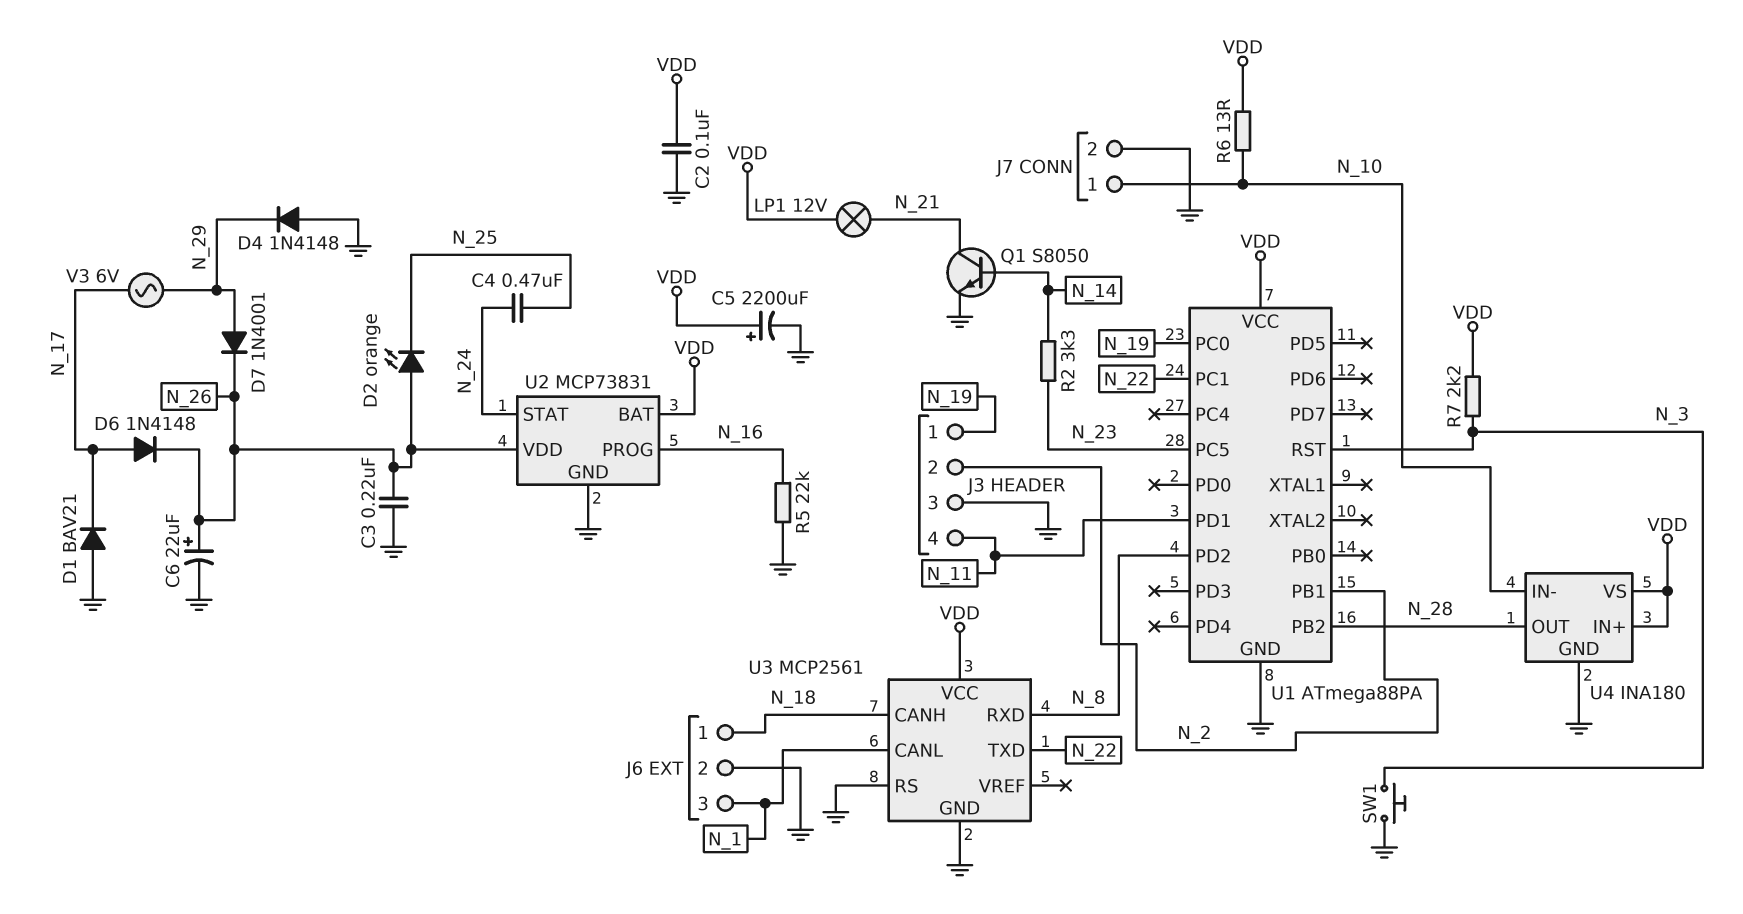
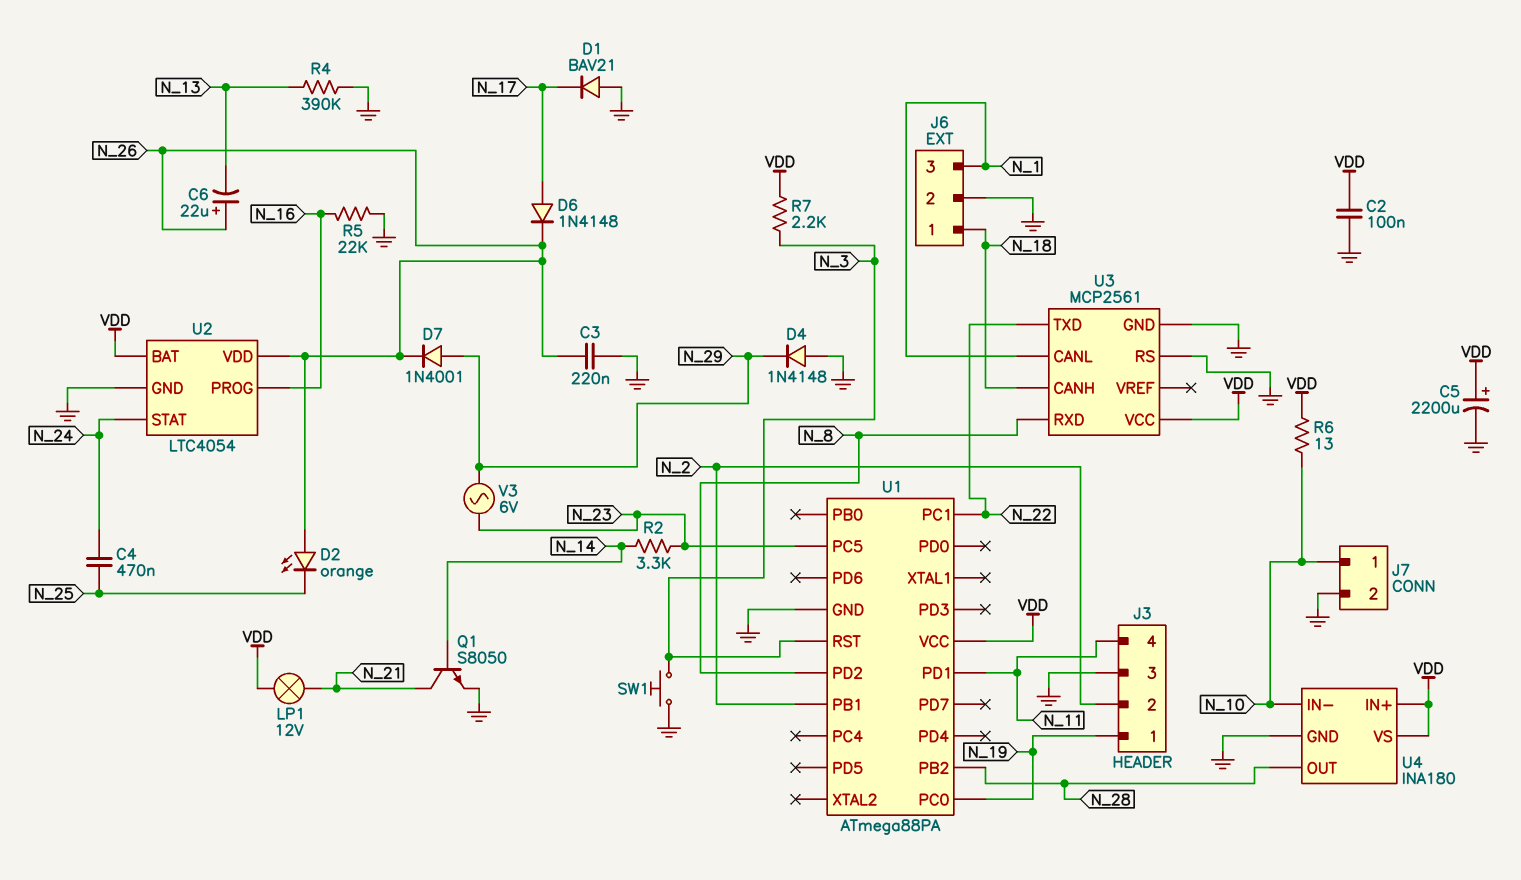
C6: 22uF (plus N_26, minus GND) -> 22uF (plus N_26, minus N_13)
R4: none -> 390k (GND, N_13)
U2: MCP73831 -> LTC4054
V3: AC 6V (N_17, N_29) -> AC 6V (N_23, N_29)

